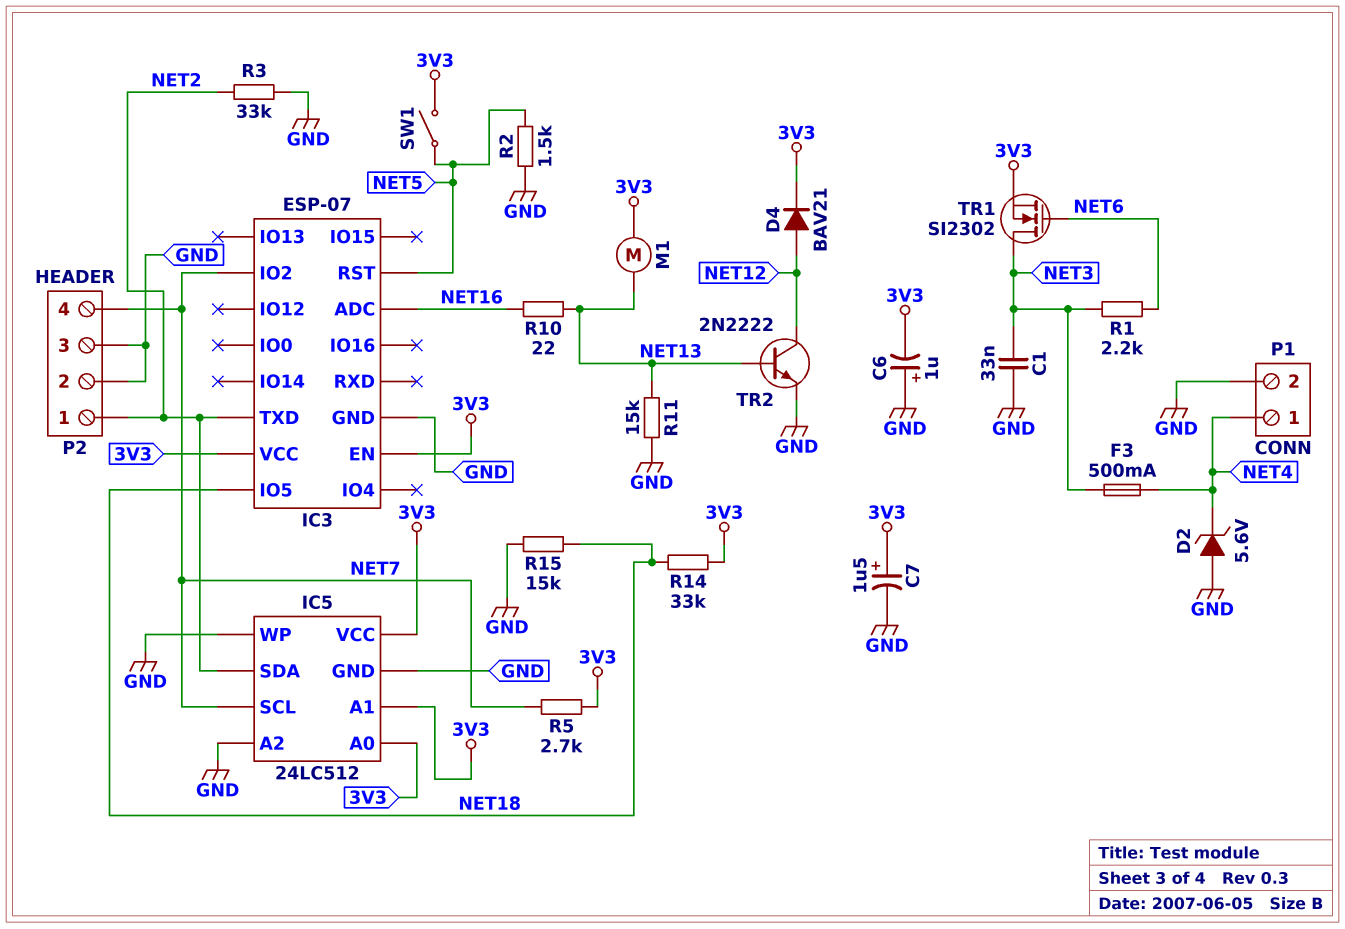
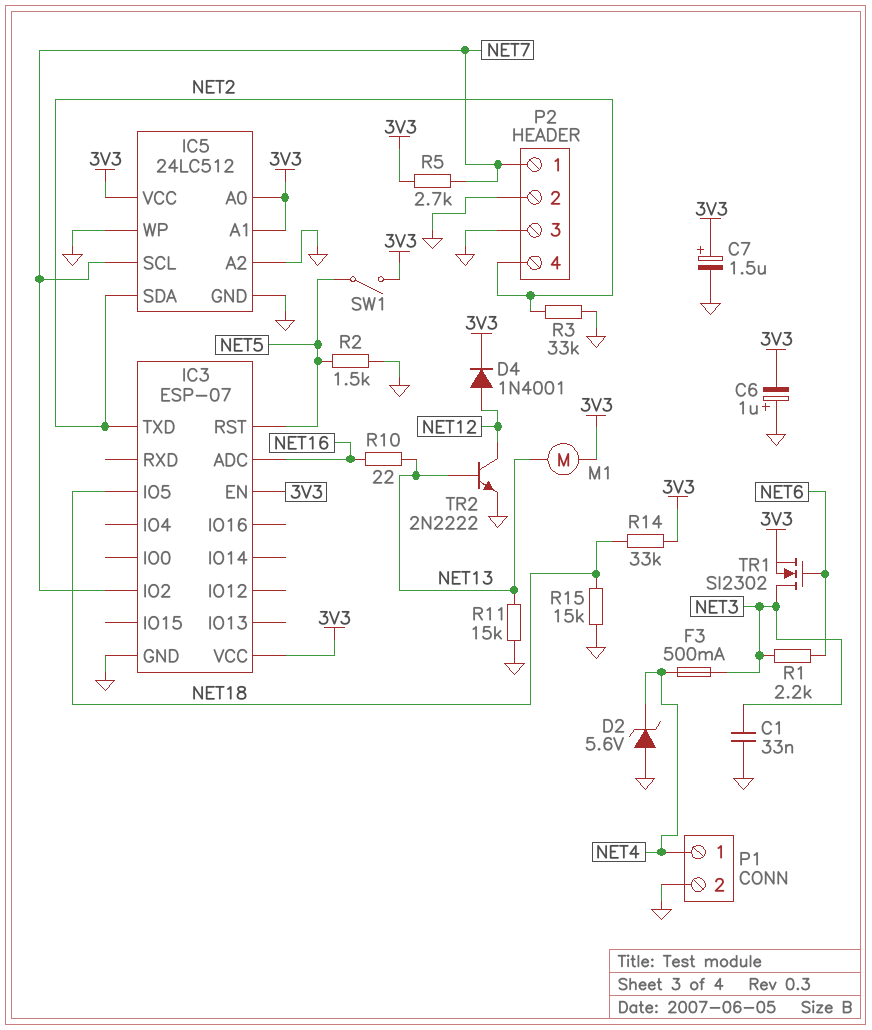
D4: diode BAV21 (A NET12, K 3V3) -> diode 1N4001 (A NET12, K 3V3)
P2 pin 1: NET2 -> NET7
P2 pin 4: NET7 -> NET2

